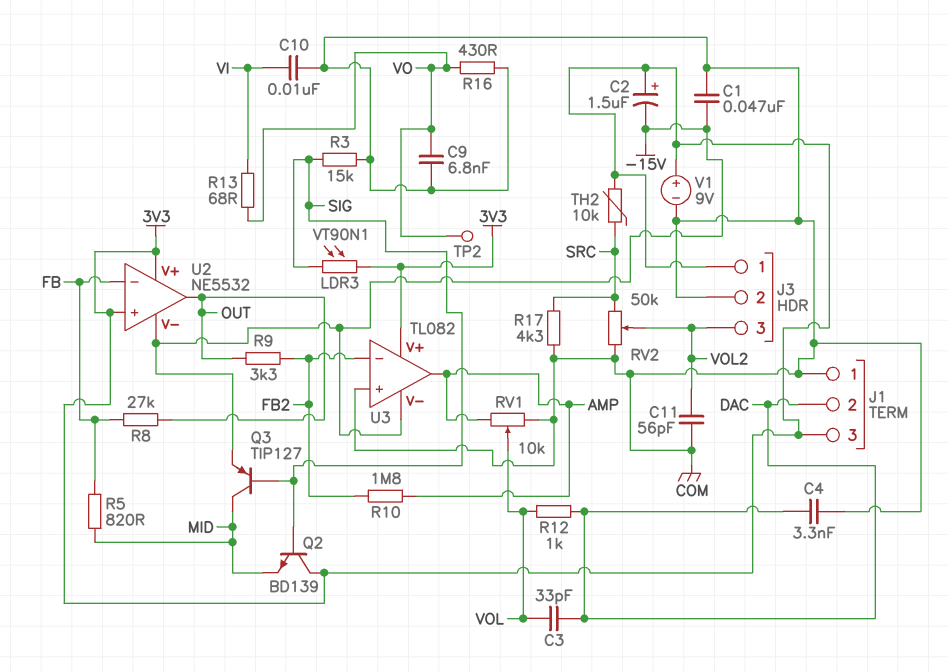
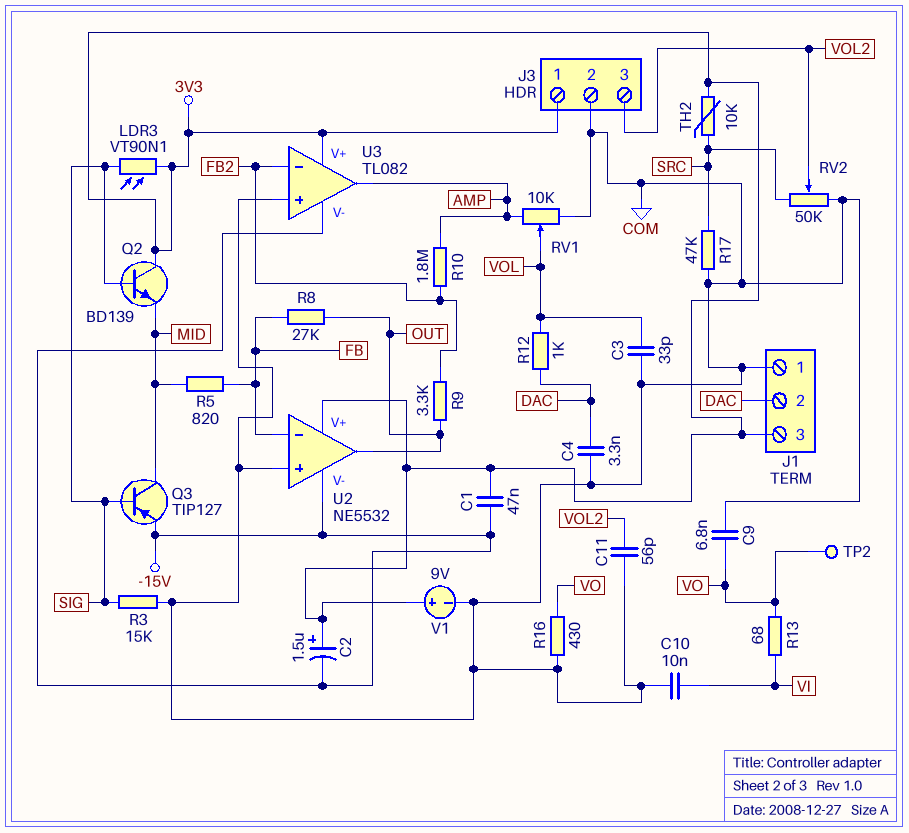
C1: 47nF (-15V, COM) -> 47nF (-15V, 3V3)
C3: 33pF (DAC, VOL) -> 33pF (COM, VOL)
R17: 4.3k (COM, SRC) -> 47k (COM, SRC)
U2 pin in+: 3V3 -> COM

